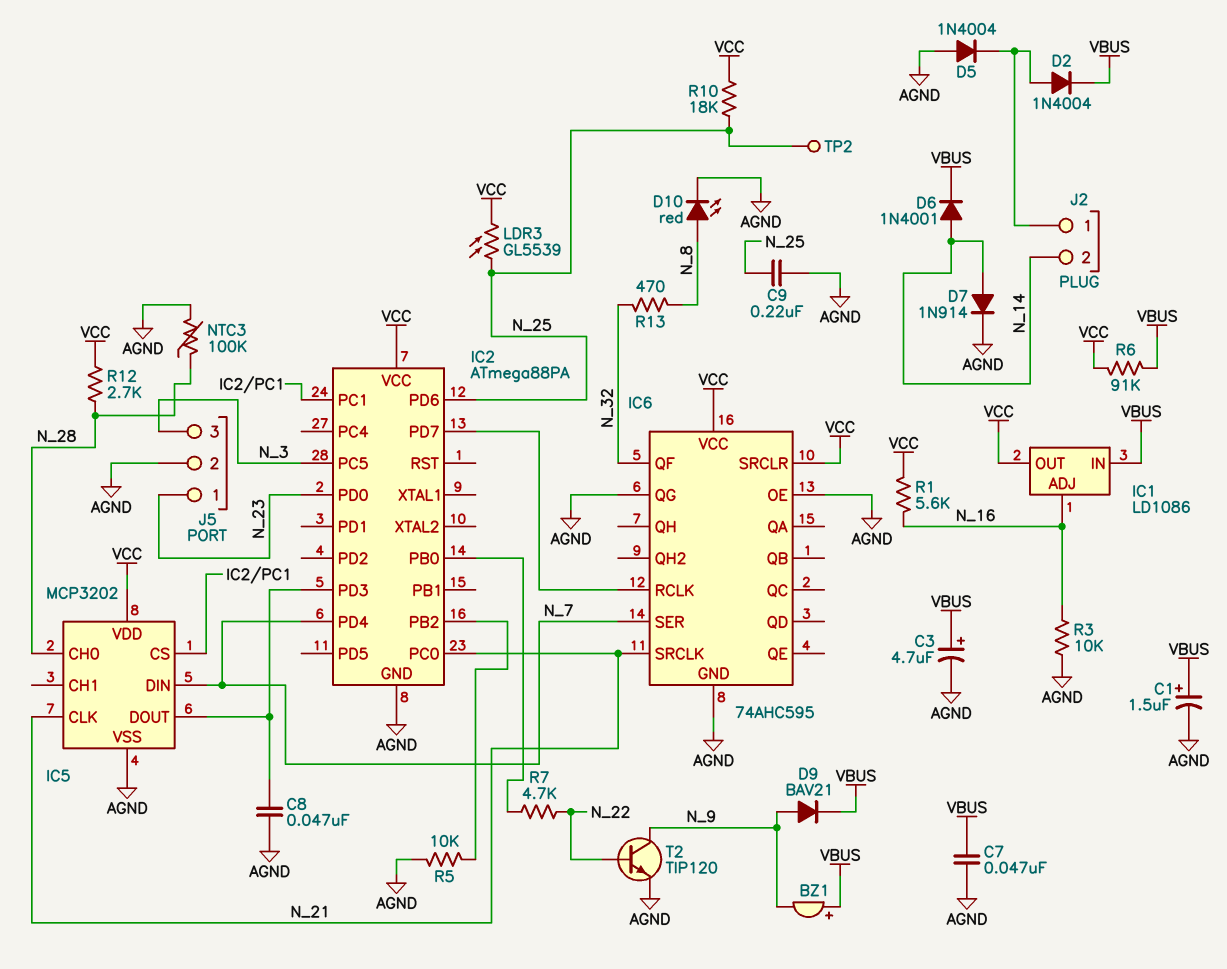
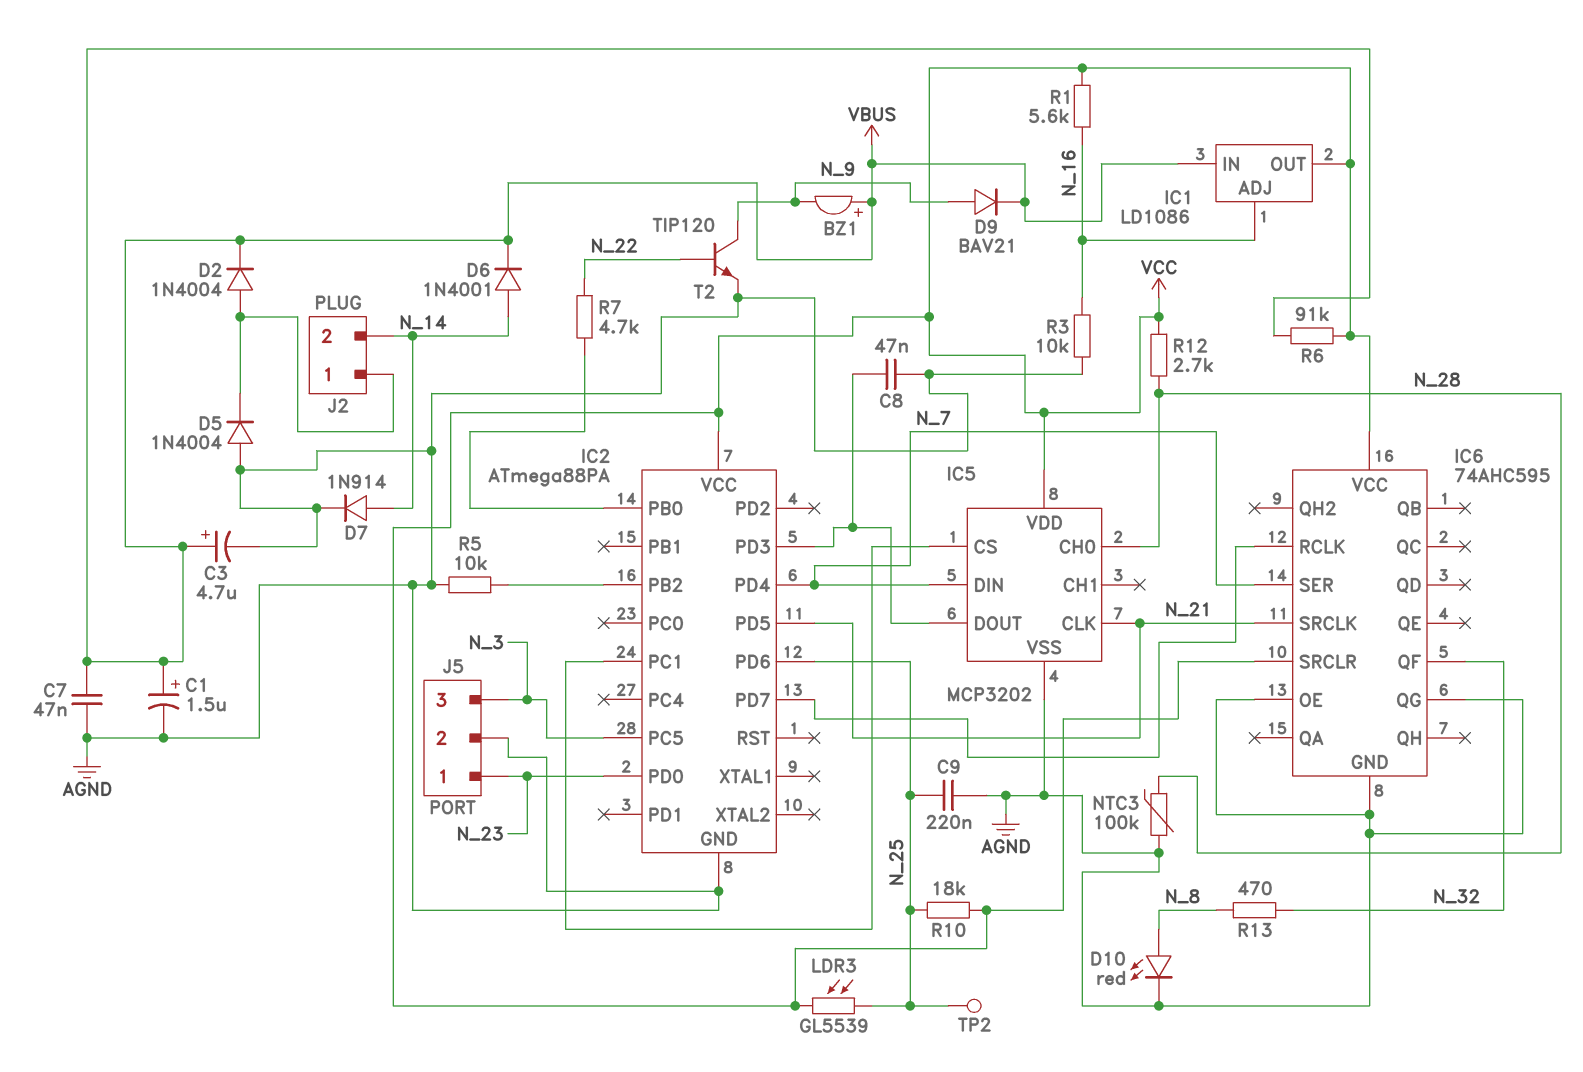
IC2 pin PC0: N_21 -> none
IC2 pin PD5: none -> N_21

